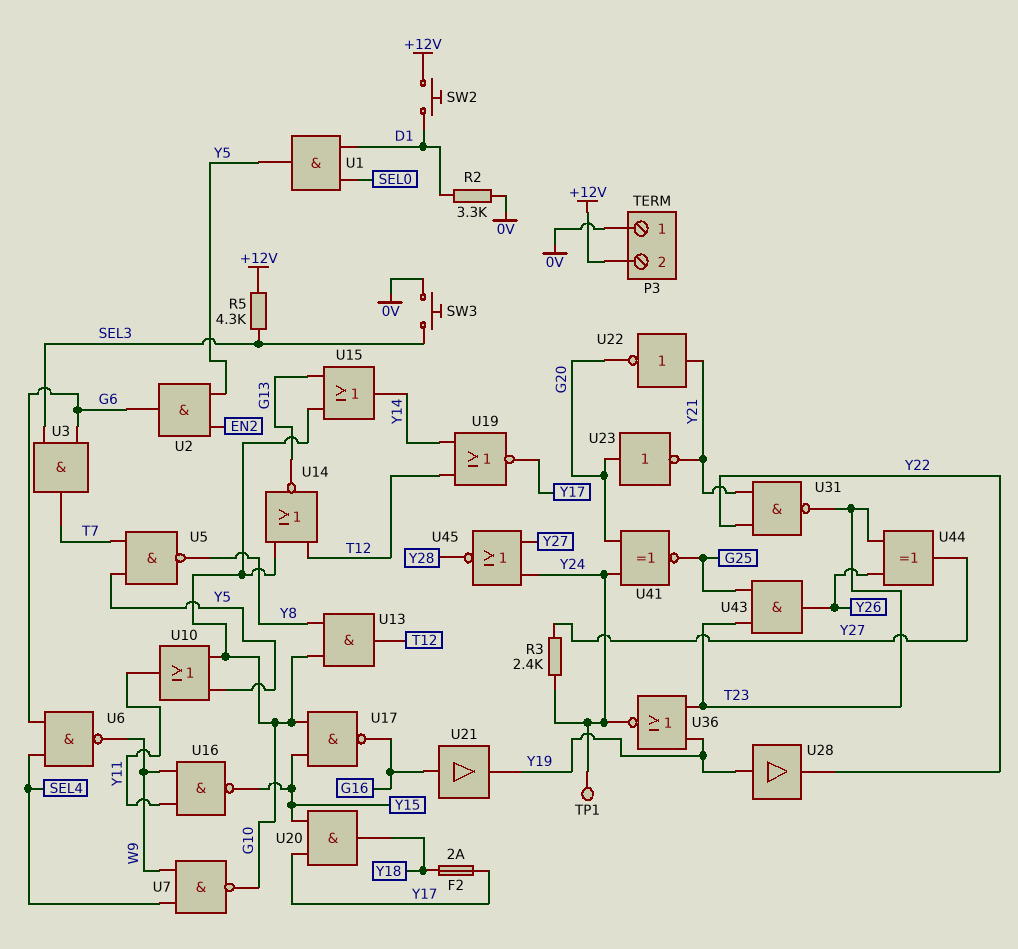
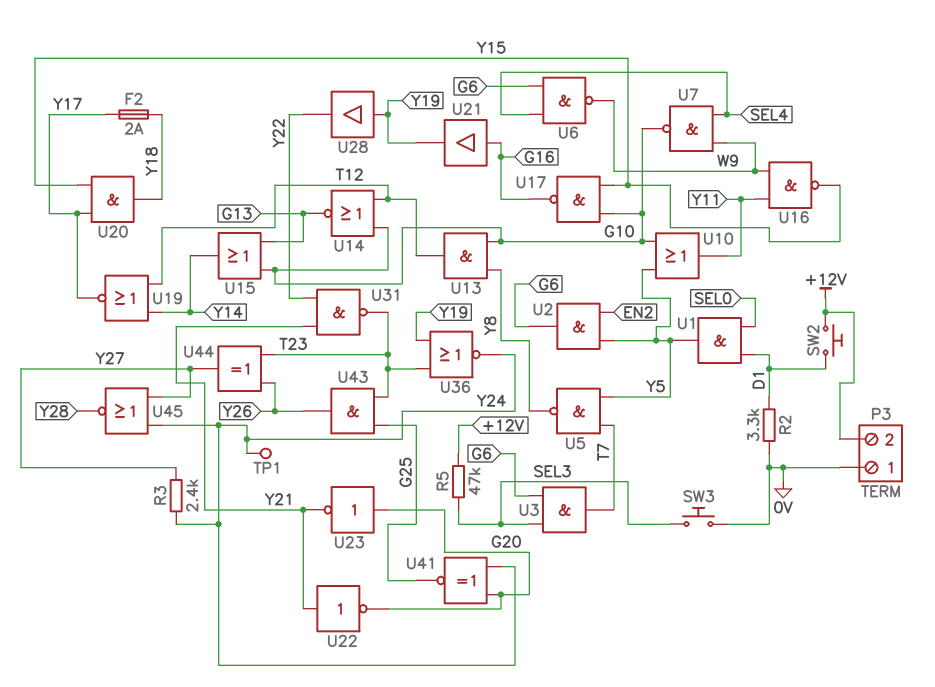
R5: 4.3k (+12V, SEL3) -> 47k (+12V, SEL3)

